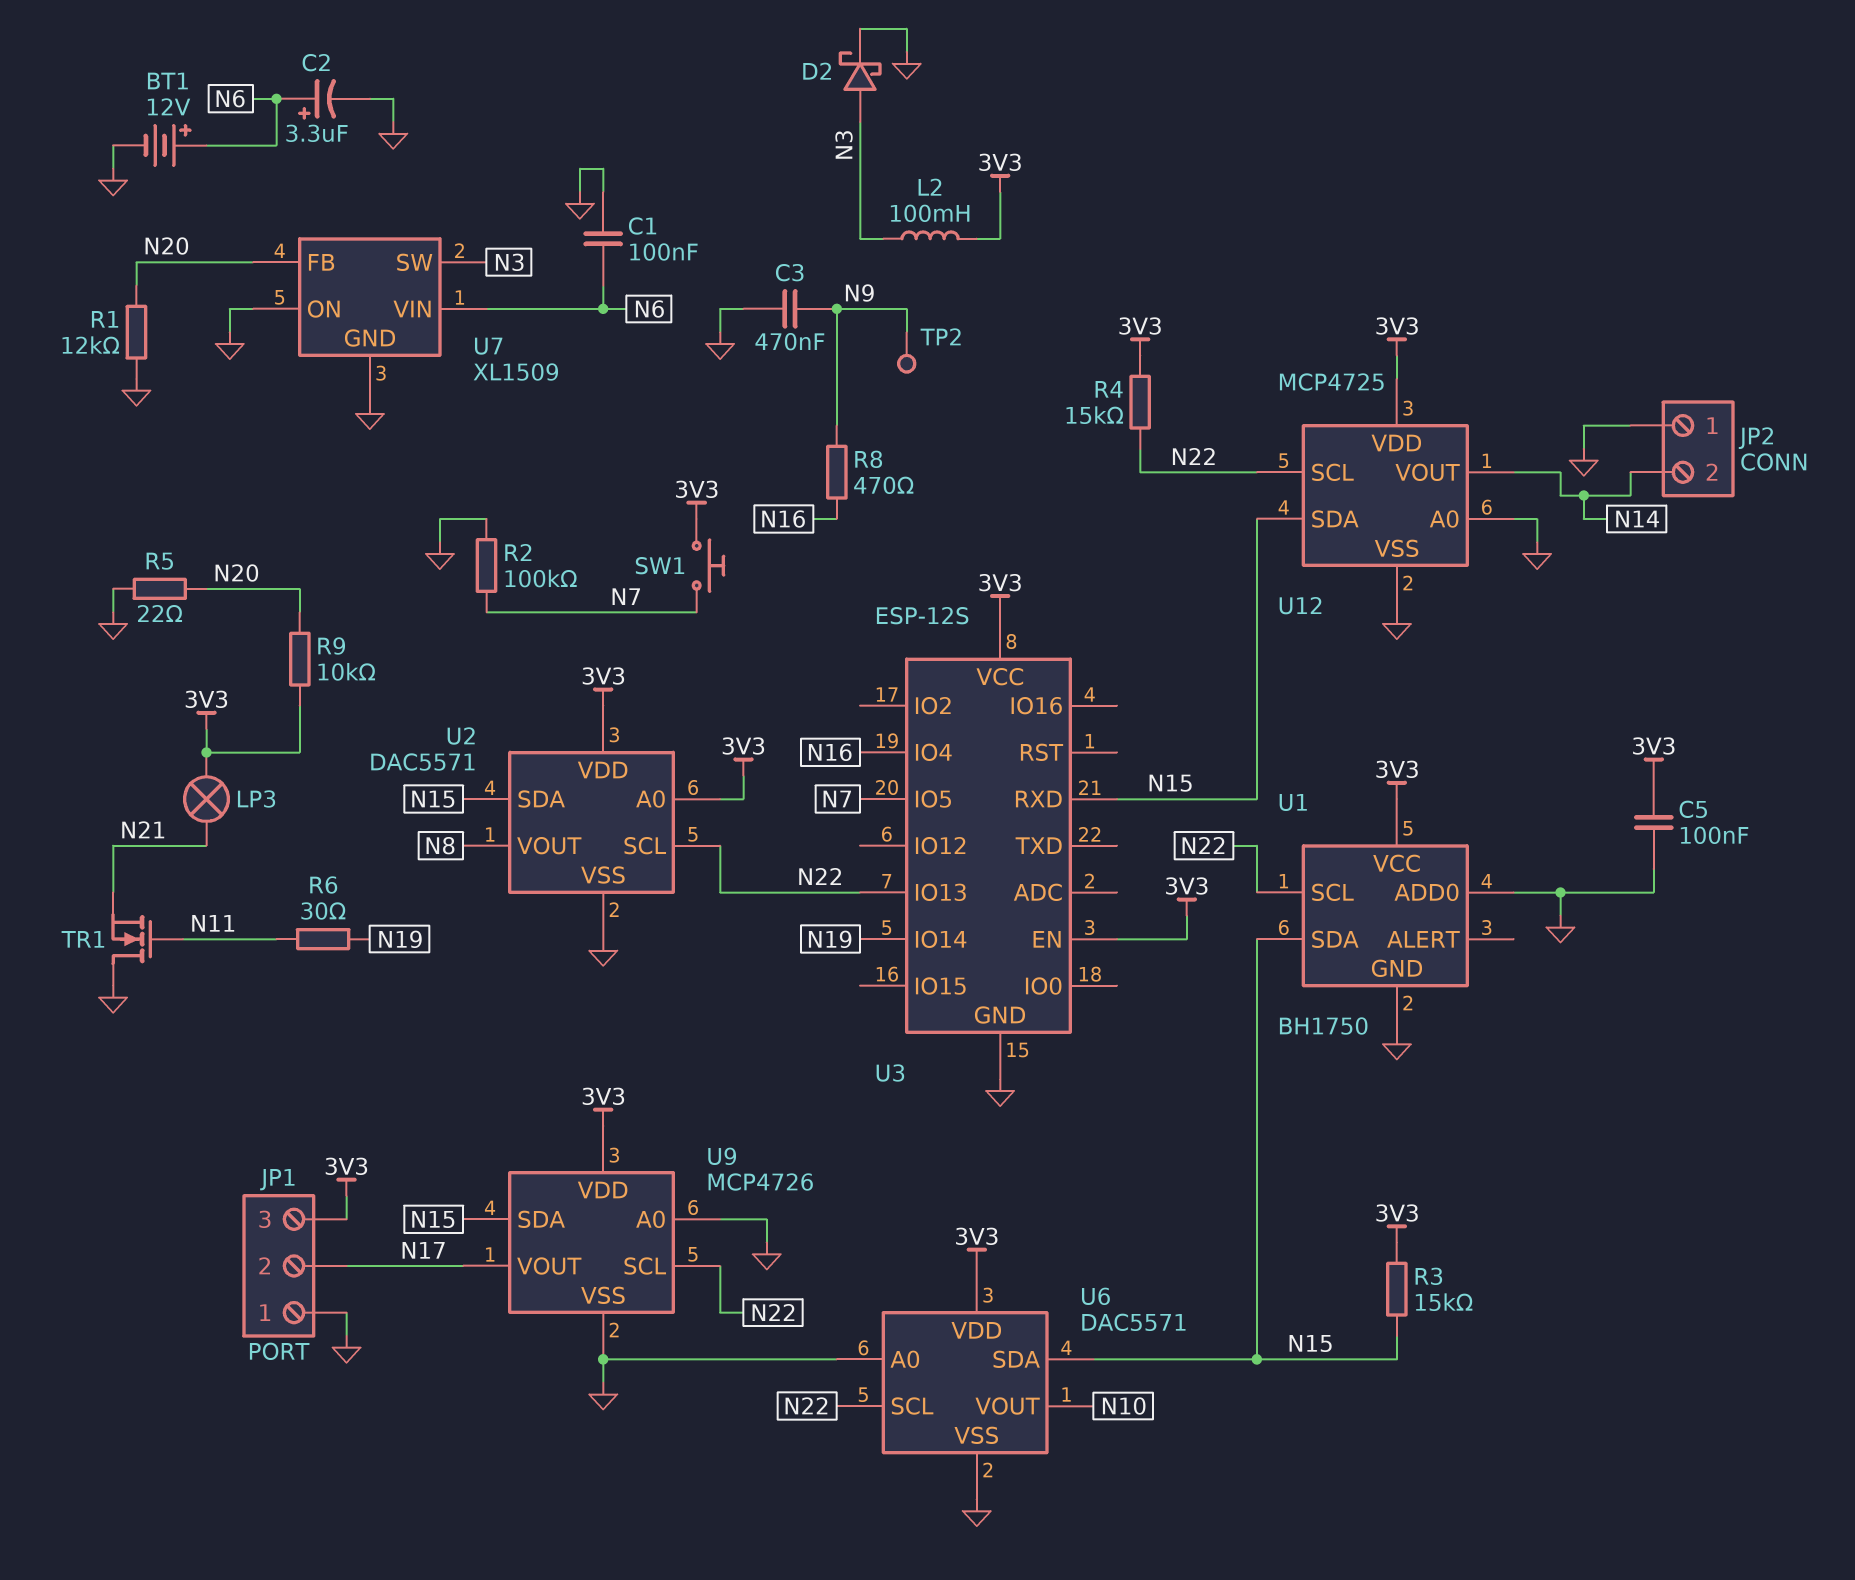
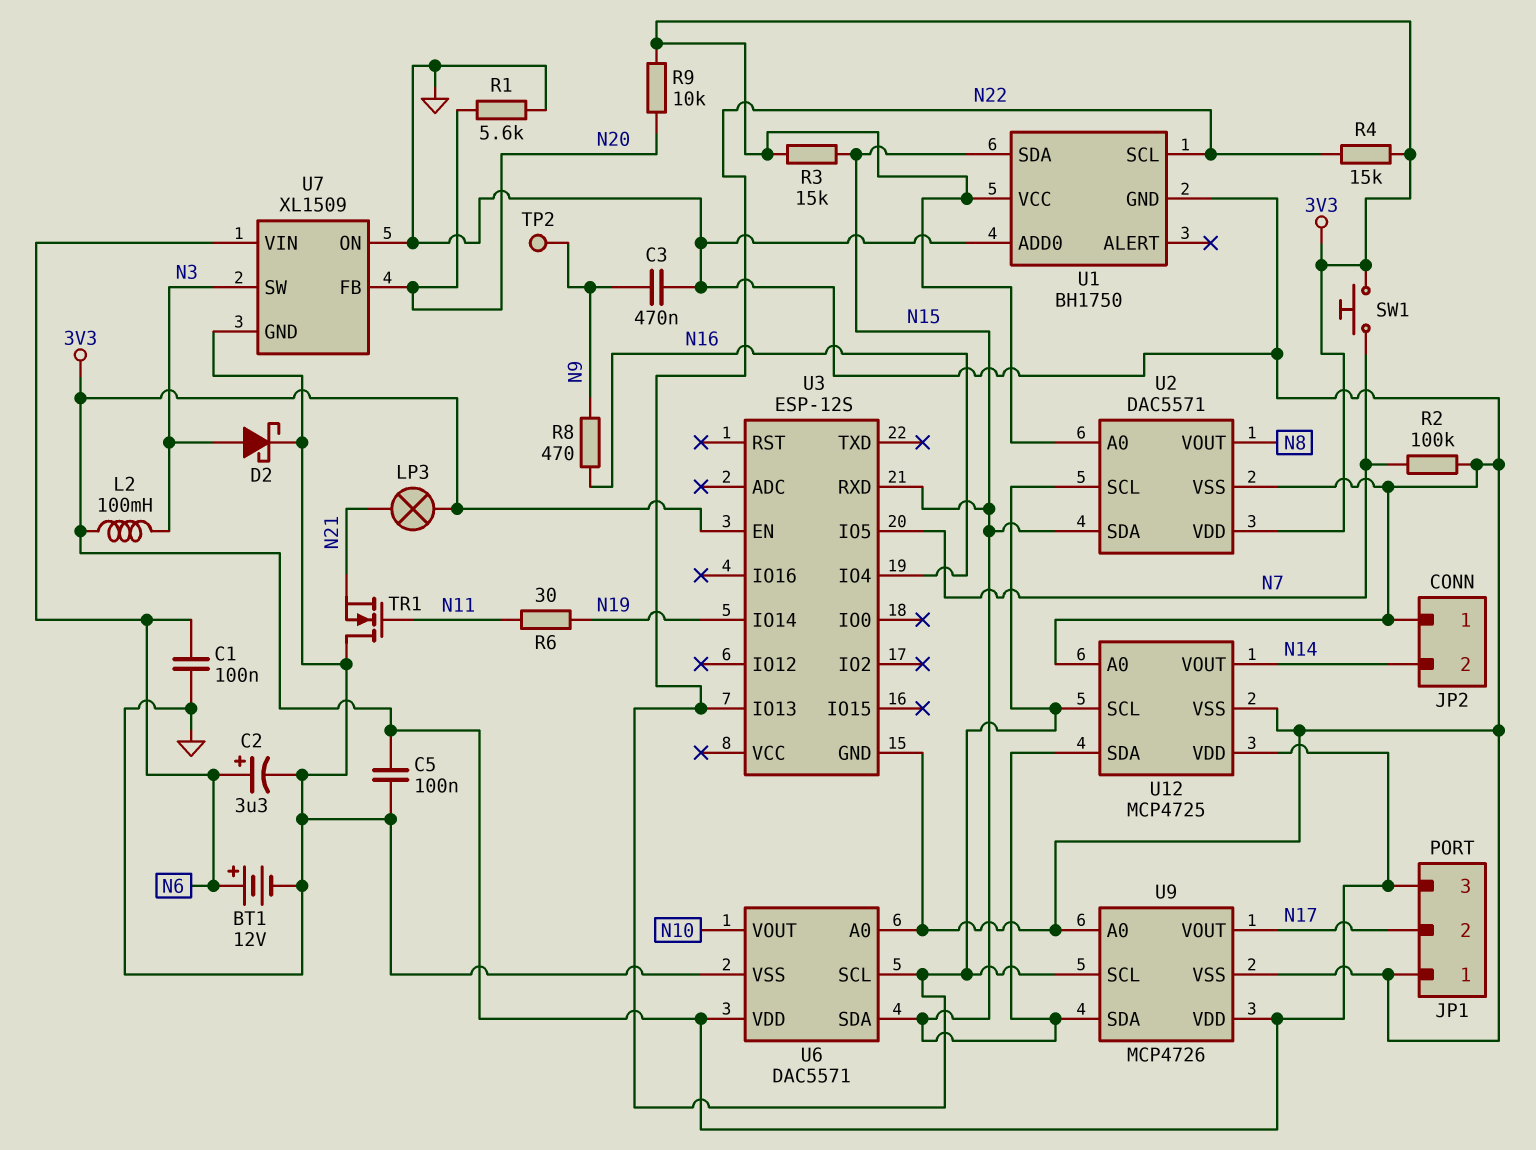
R1: 12k (GND, N20) -> 5.6k (GND, N20)
R5: 22 (GND, N20) -> none
U3 pin VCC: 3V3 -> none

